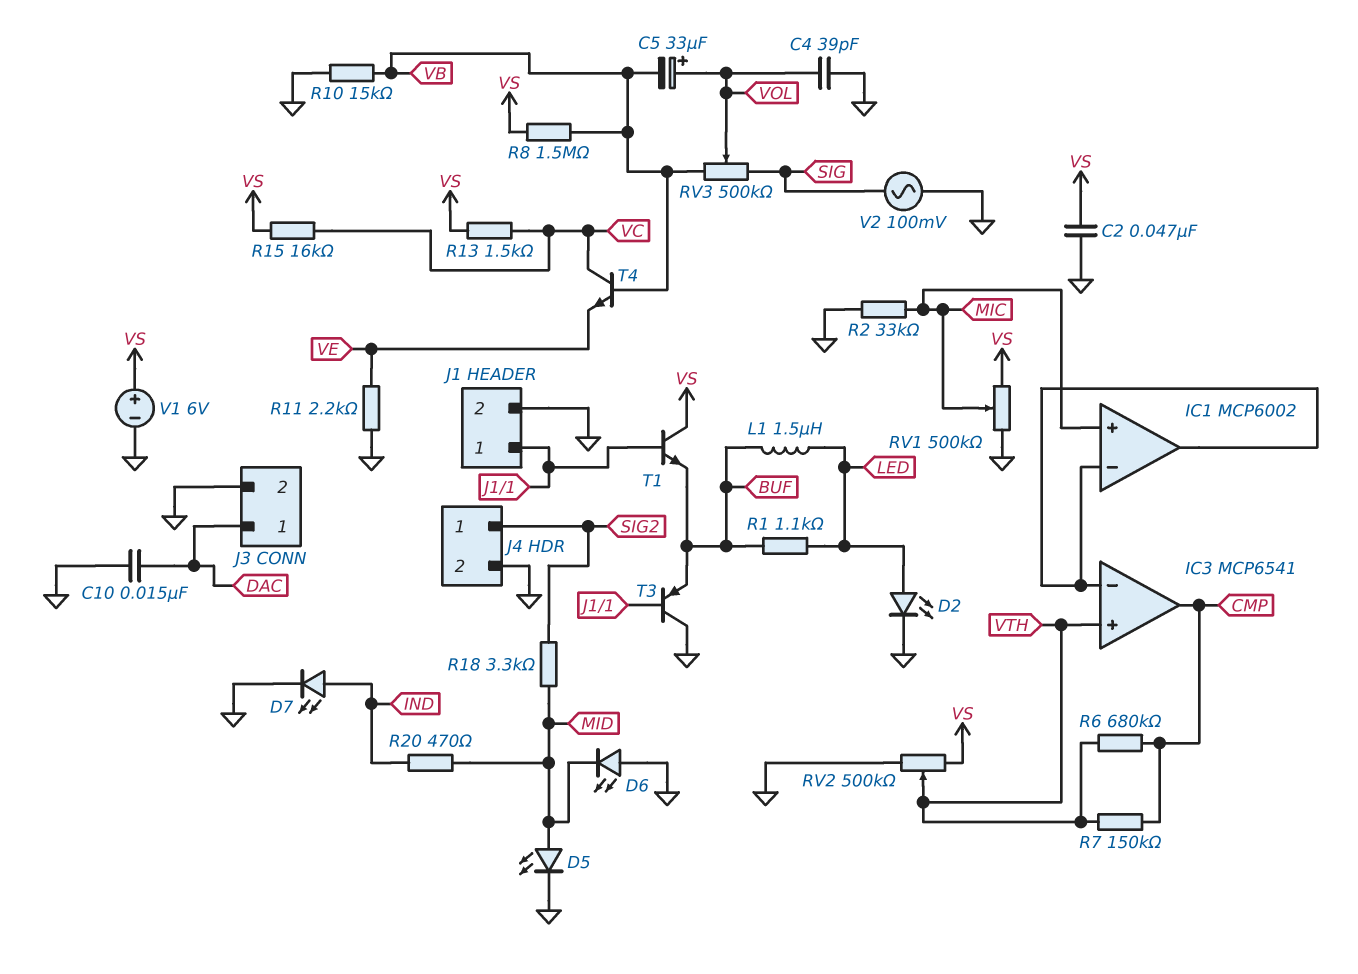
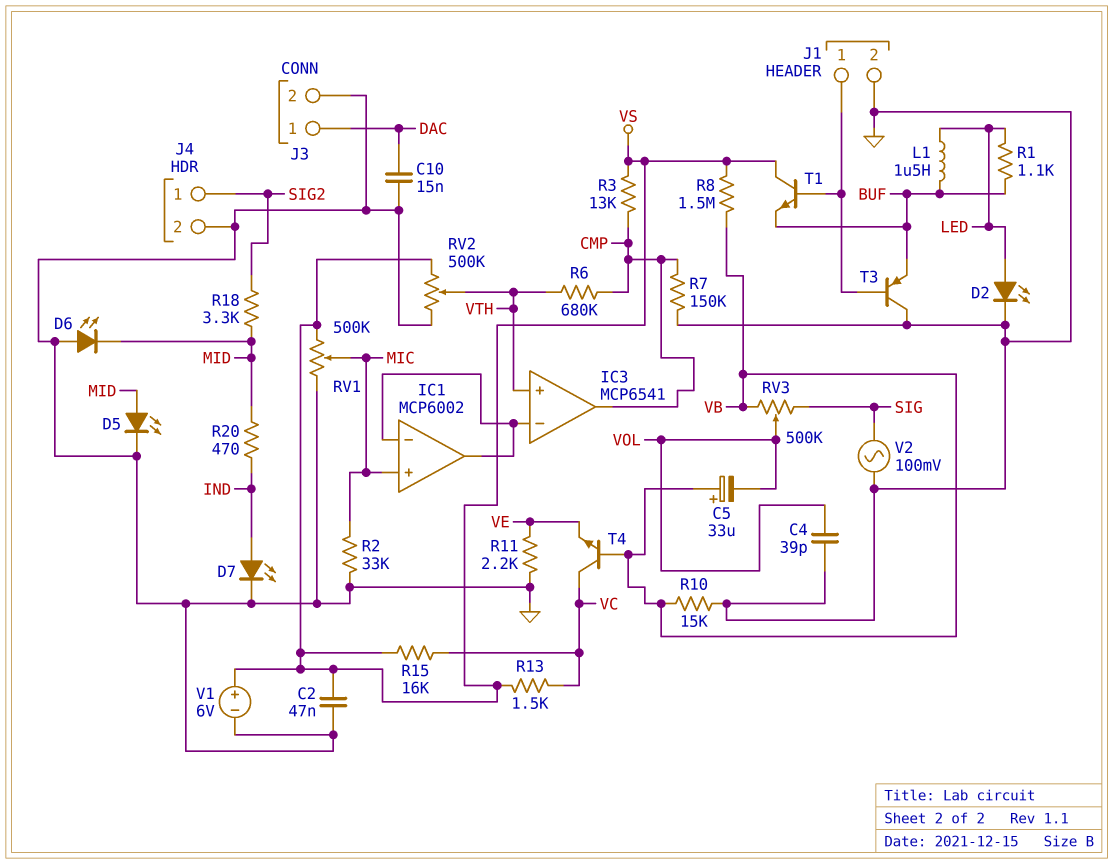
C5: 33uF (plus VOL, minus VB) -> 33uF (plus VB, minus VOL)
R3: none -> 13k (CMP, VS)
R7: 150k (CMP, VTH) -> 150k (CMP, GND)

